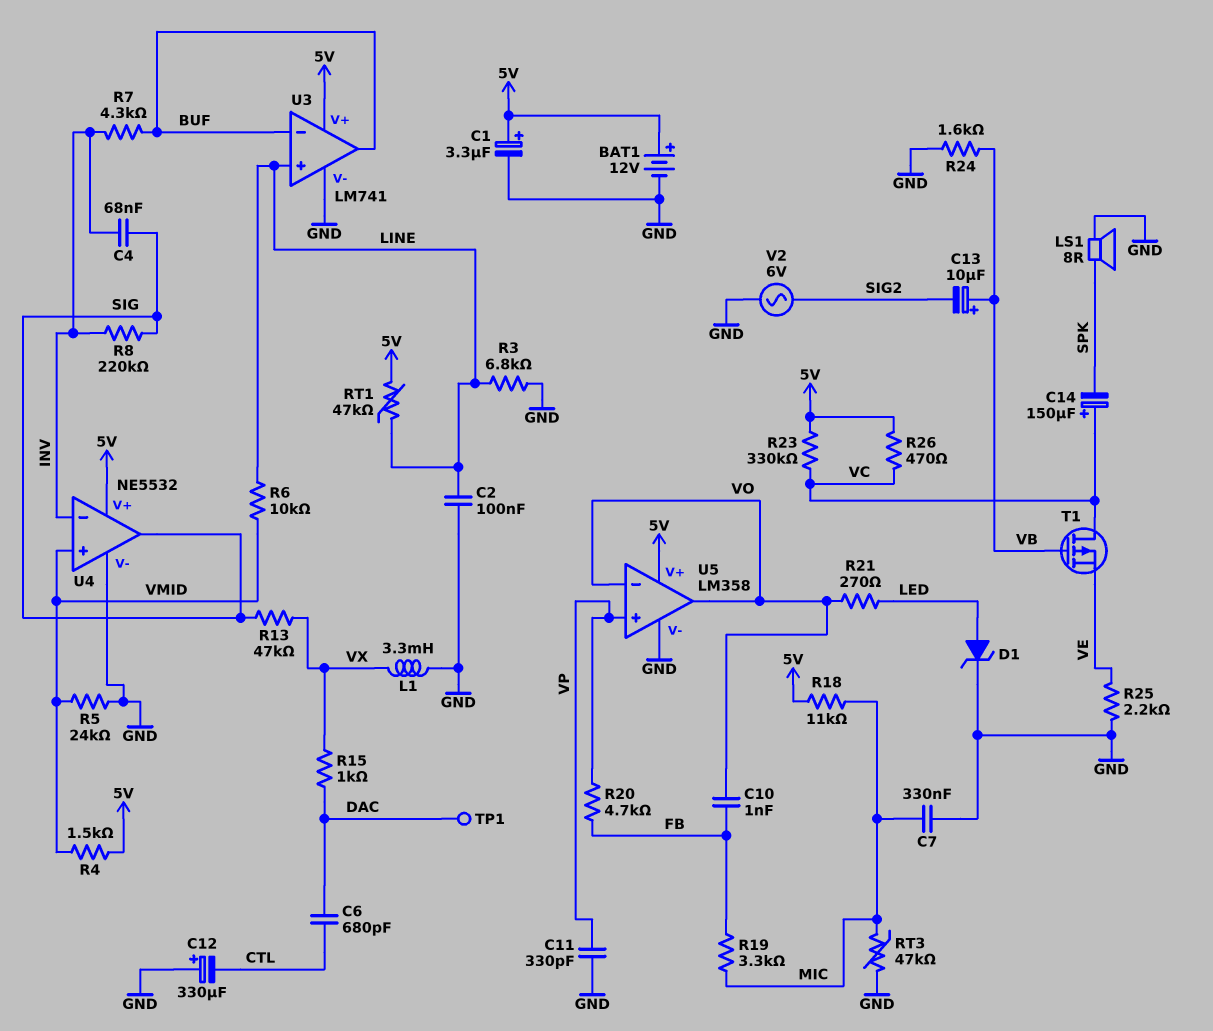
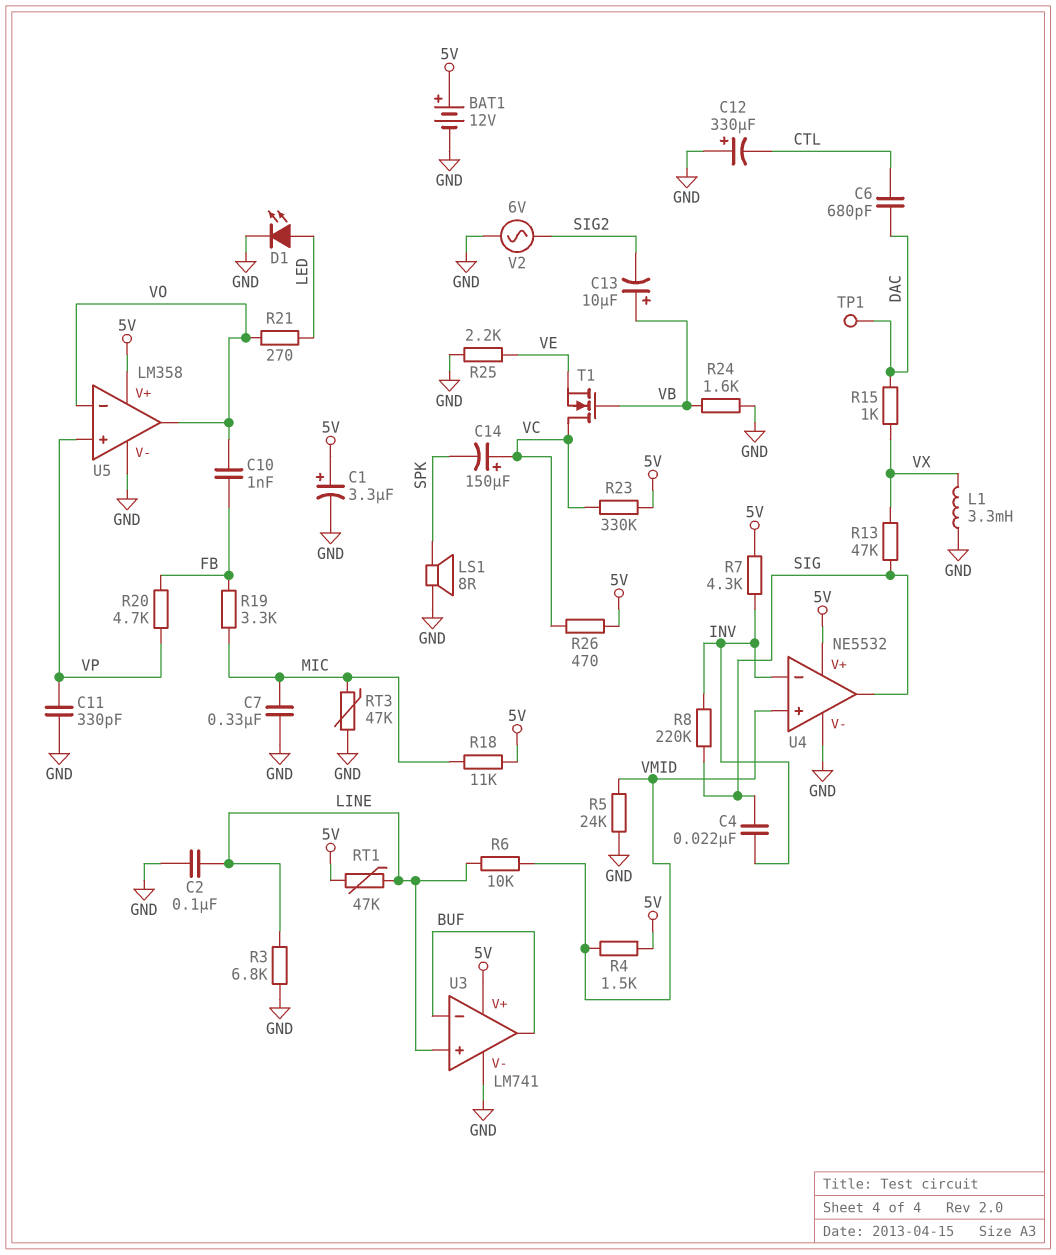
C4: 68nF (INV, SIG) -> 22nF (INV, SIG)
D1: zener (A LED, K GND) -> LED (A LED, K GND)
R7: 4.3k (BUF, INV) -> 4.3k (5V, INV)
T1: PMOS (G VB, D VC, S VE) -> NMOS (G VB, D VC, S VE)

